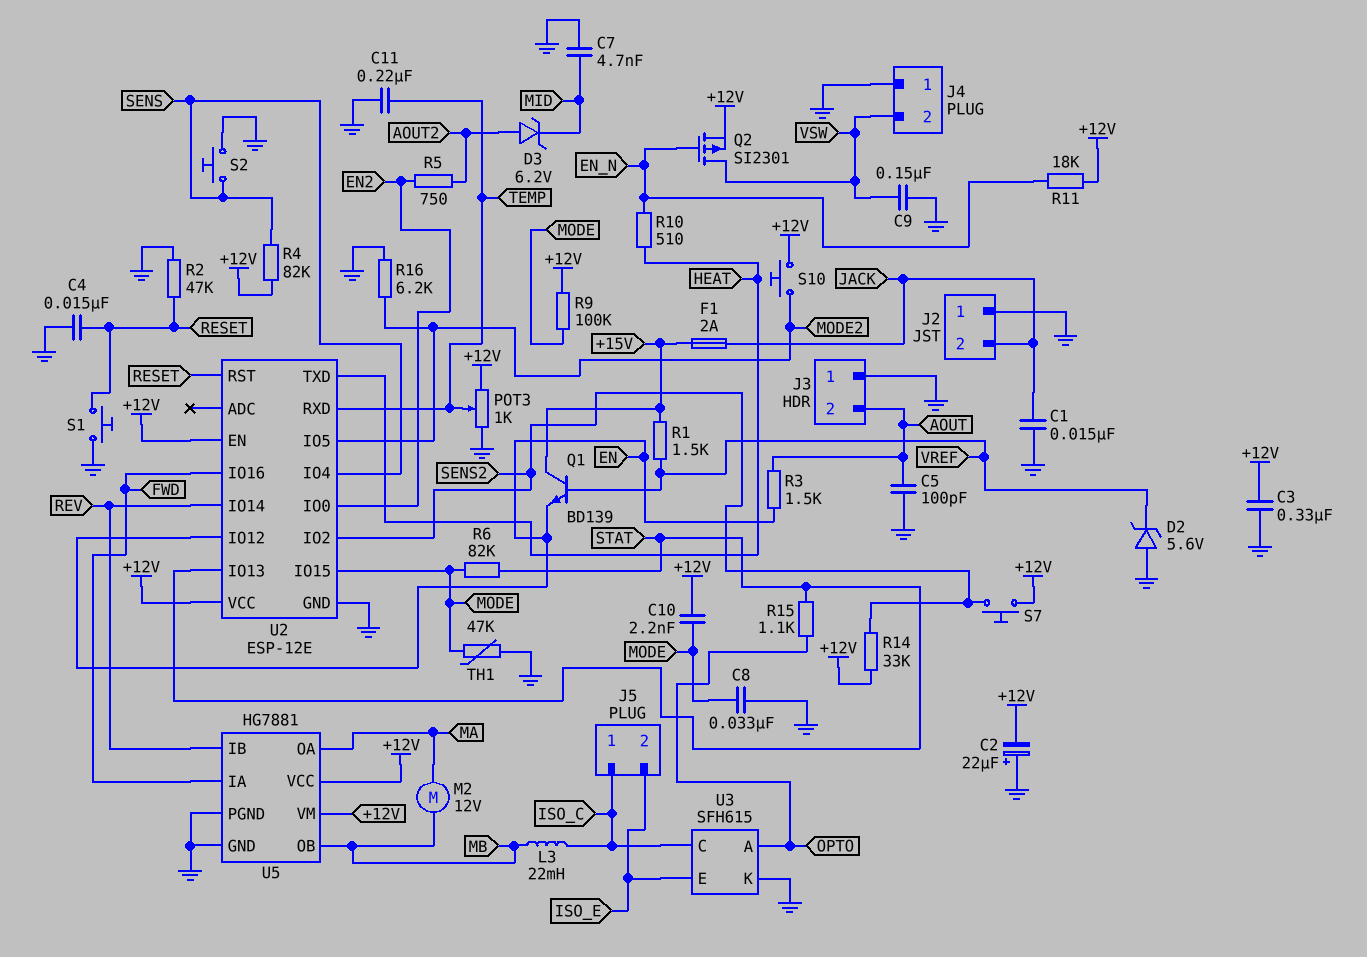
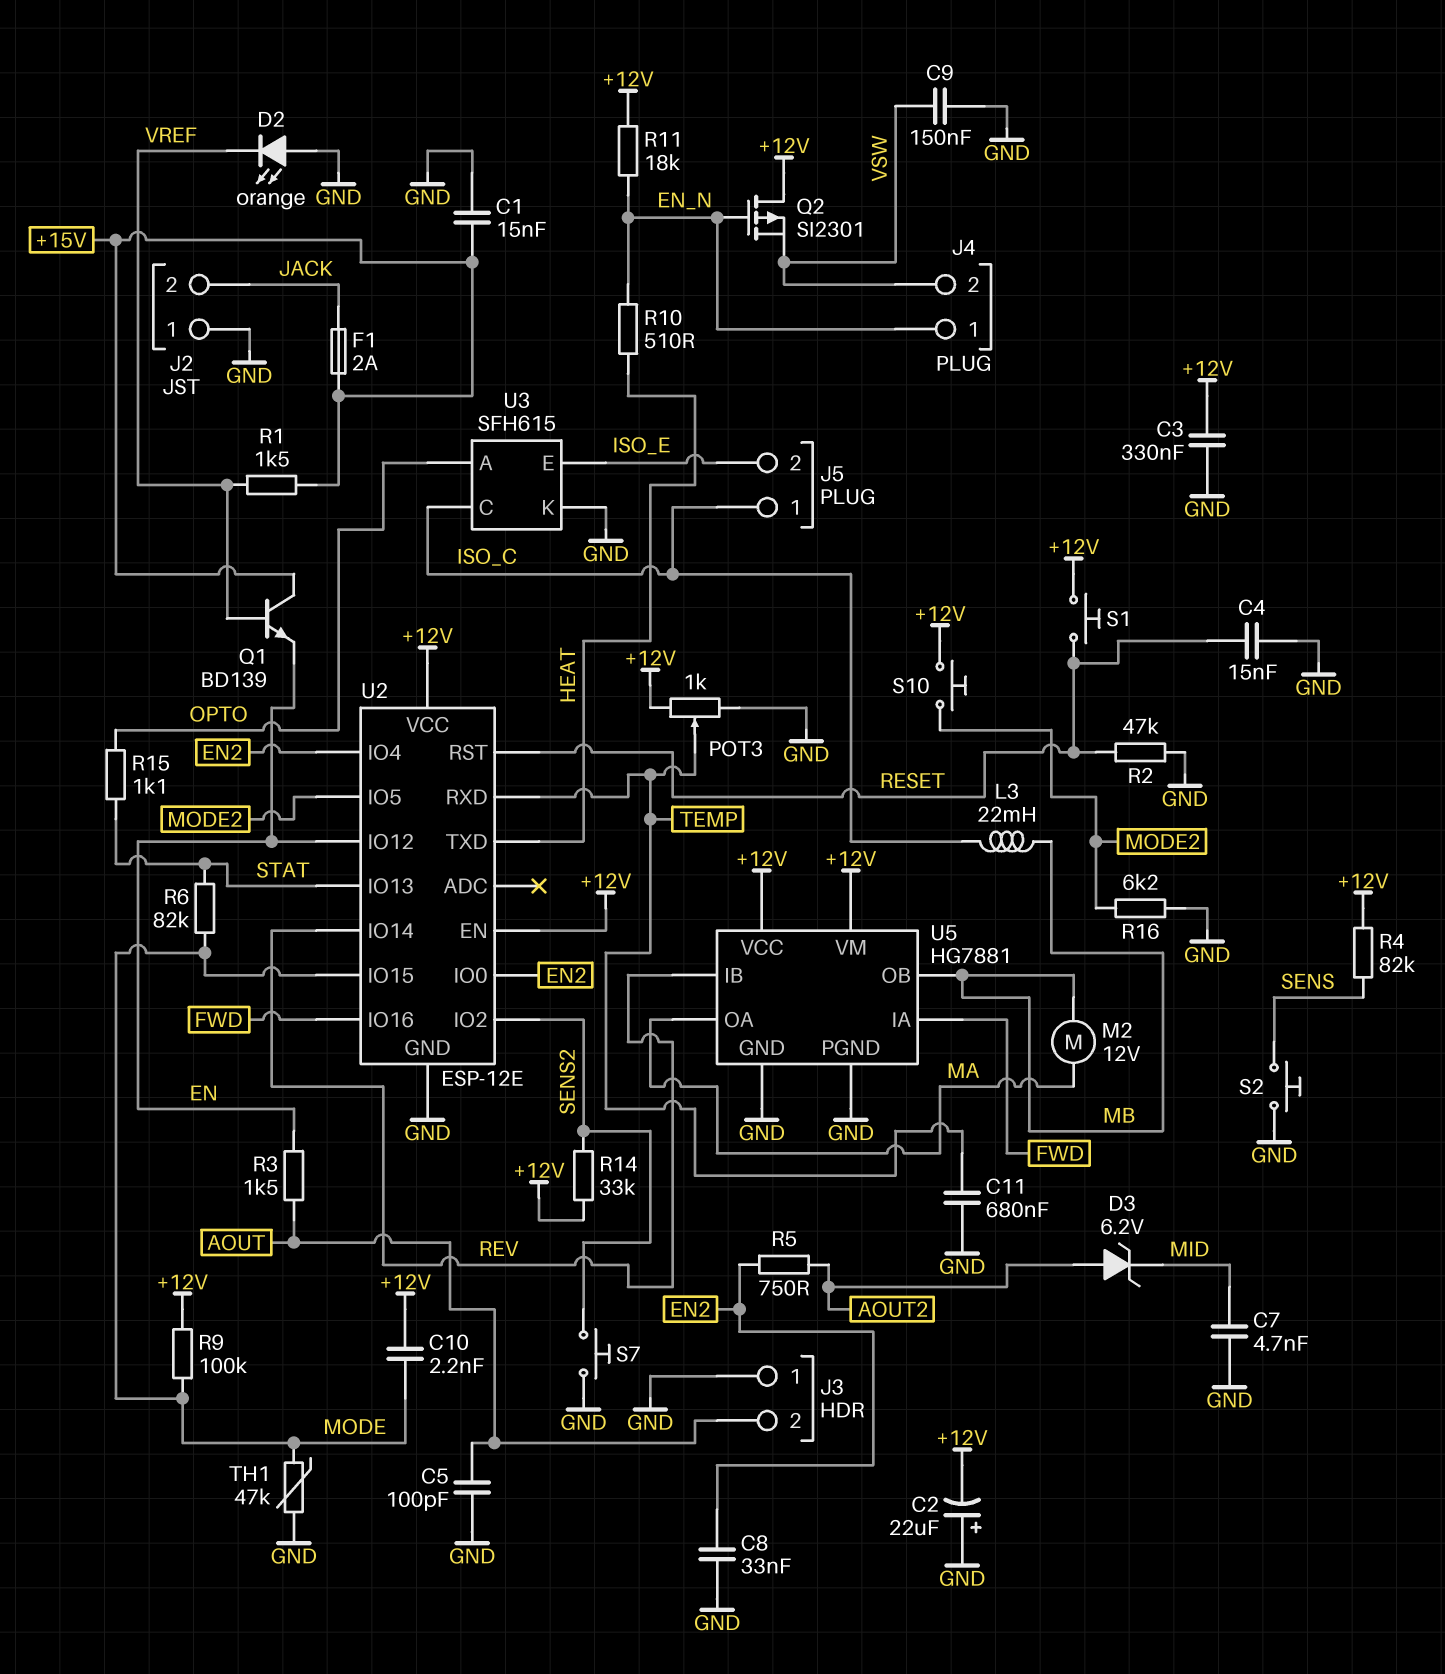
C1: 15nF (GND, JACK) -> 15nF (+15V, GND)
C8: 33nF (GND, MODE) -> 33nF (EN2, GND)
C11: 220nF (GND, TEMP) -> 680nF (GND, TEMP)
D2: zener 5.6V (A GND, K VREF) -> LED orange (A GND, K VREF)
J4 pin 1: GND -> EN_N
Q2: PMOS SI2301 (G EN_N, D VSW, S +12V) -> PMOS SI2301 (G EN_N, D +12V, S VSW)
S1: button (GND, RESET) -> button (+12V, RESET)
S7: button (+12V, SENS2) -> button (GND, SENS2)
U2 pin IO4: SENS -> EN2

